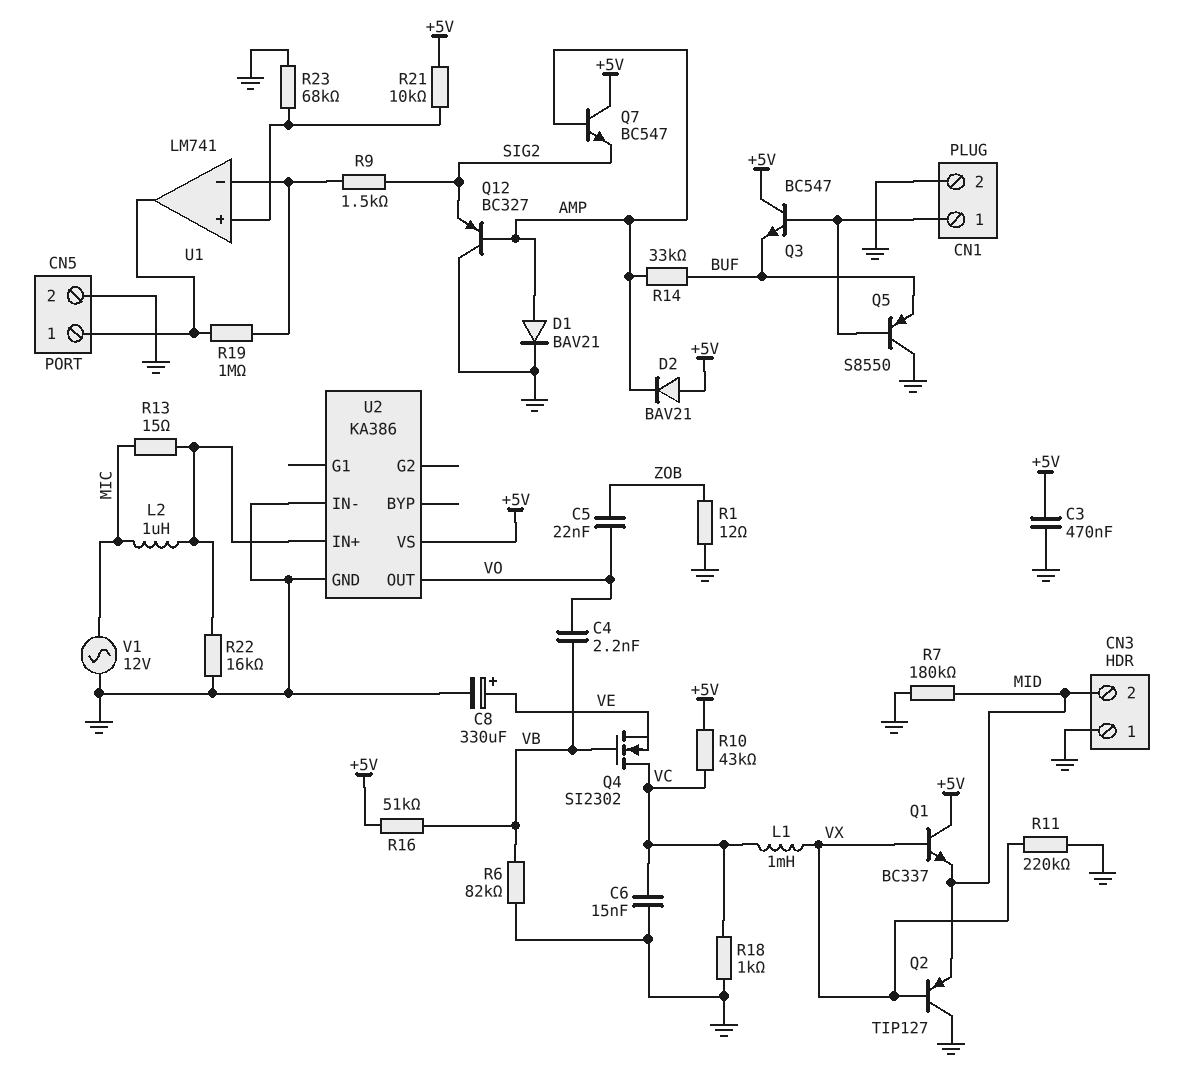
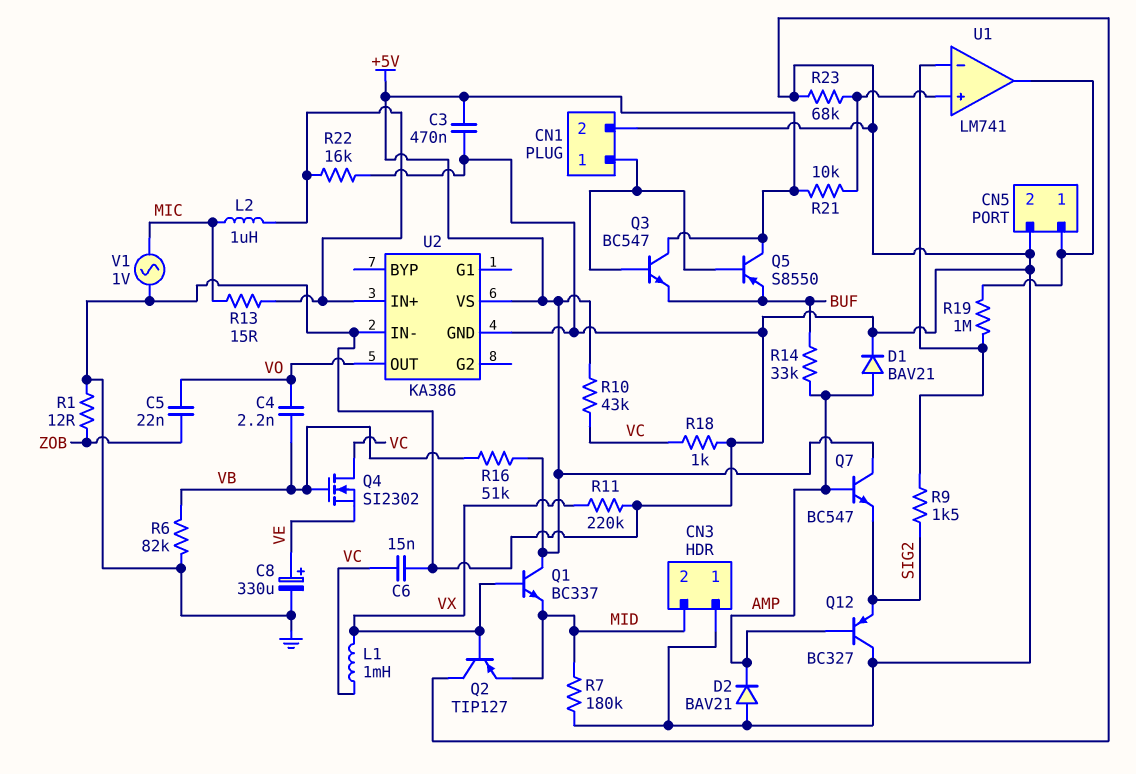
D2: diode BAV21 (A +5V, K AMP) -> diode BAV21 (A GND, K AMP)
Q5: PNP S8550 (B CN1/1, C GND, E BUF) -> PNP S8550 (B CN1/1, C +5V, E BUF)
V1: AC 12V (GND, MIC) -> AC 1V (GND, MIC)

